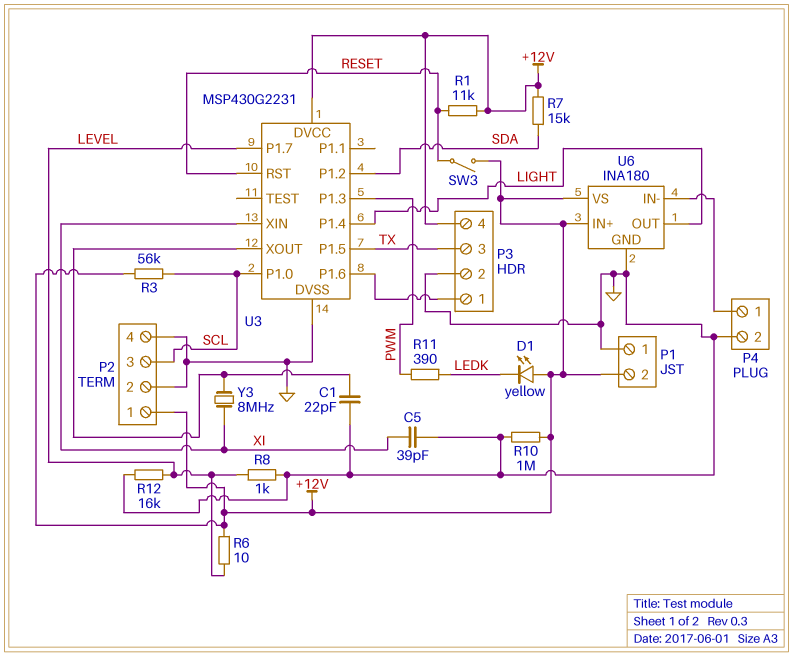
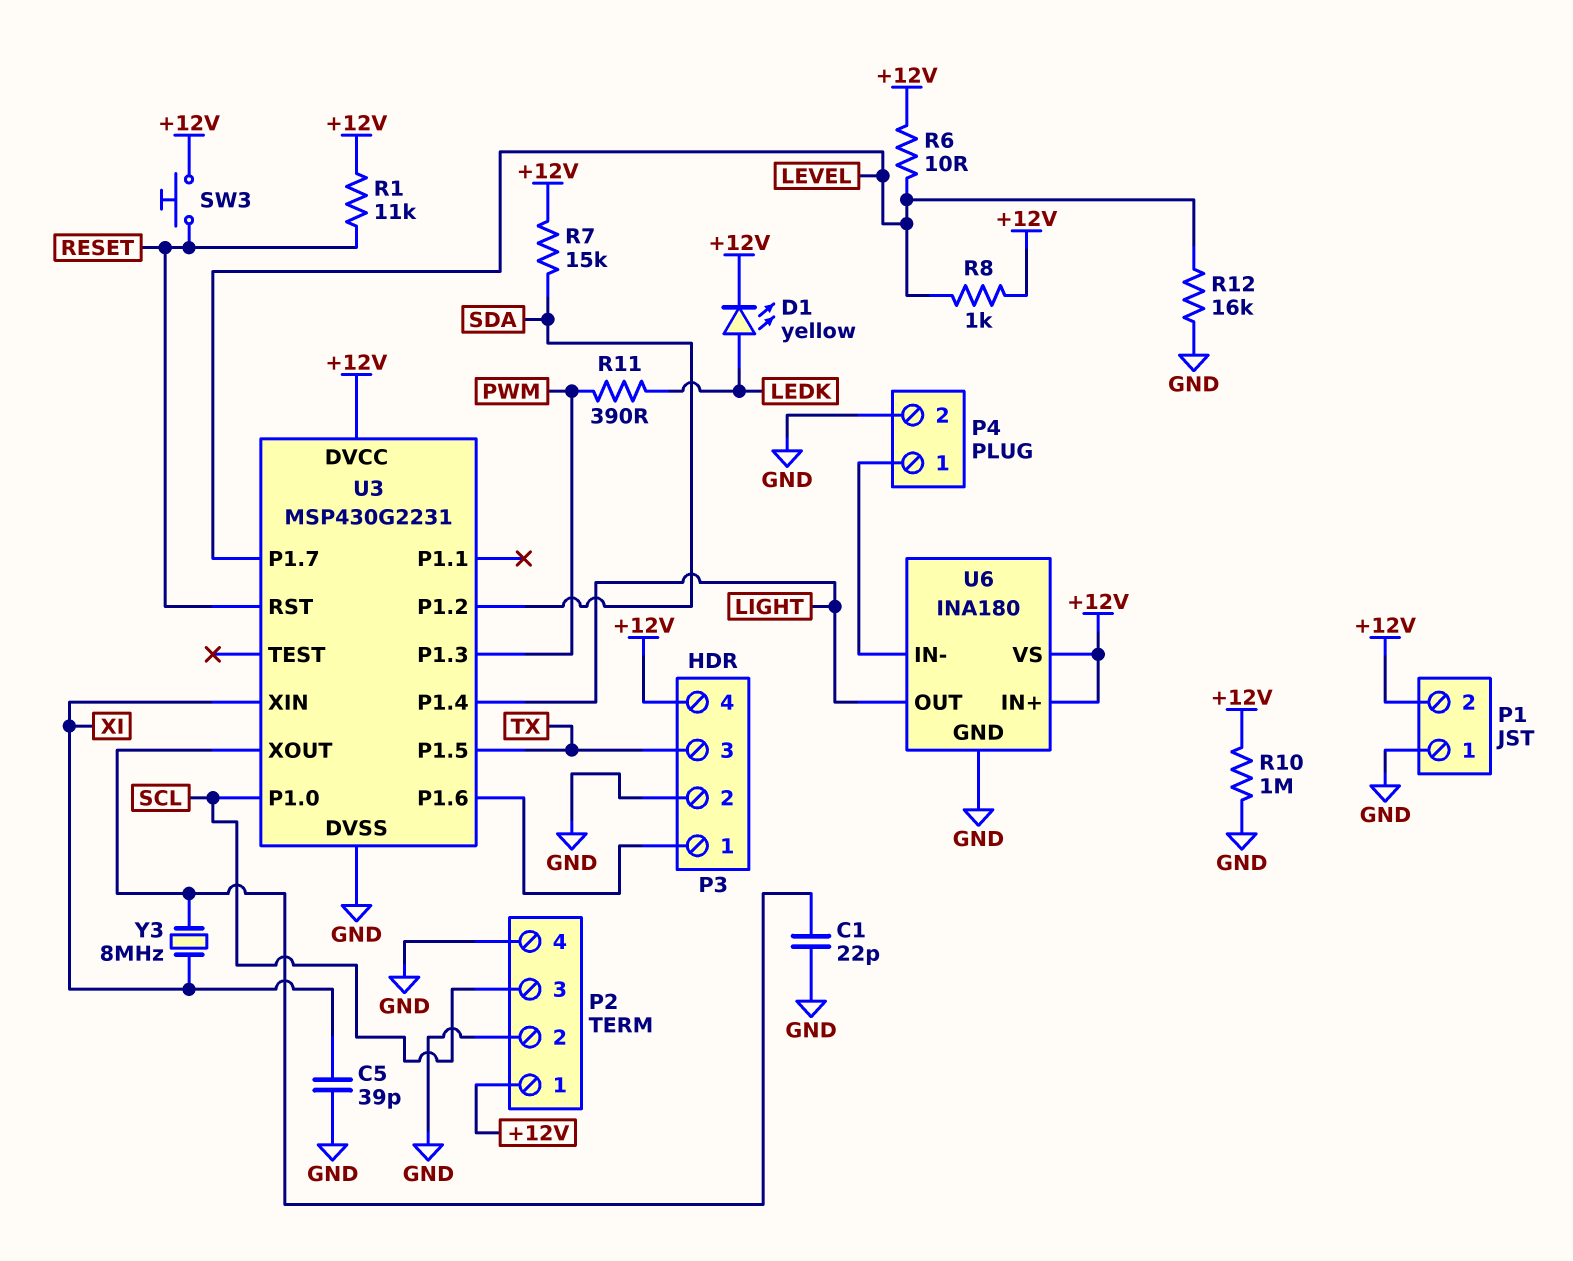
D1: LED yellow (A +12V, K LEDK) -> LED yellow (A LEDK, K +12V)
R3: 56k (+12V, SCL) -> none
R8: 1k (GND, LEVEL) -> 1k (+12V, LEVEL)
SW3: switch (+12V, RESET) -> button (+12V, RESET)

